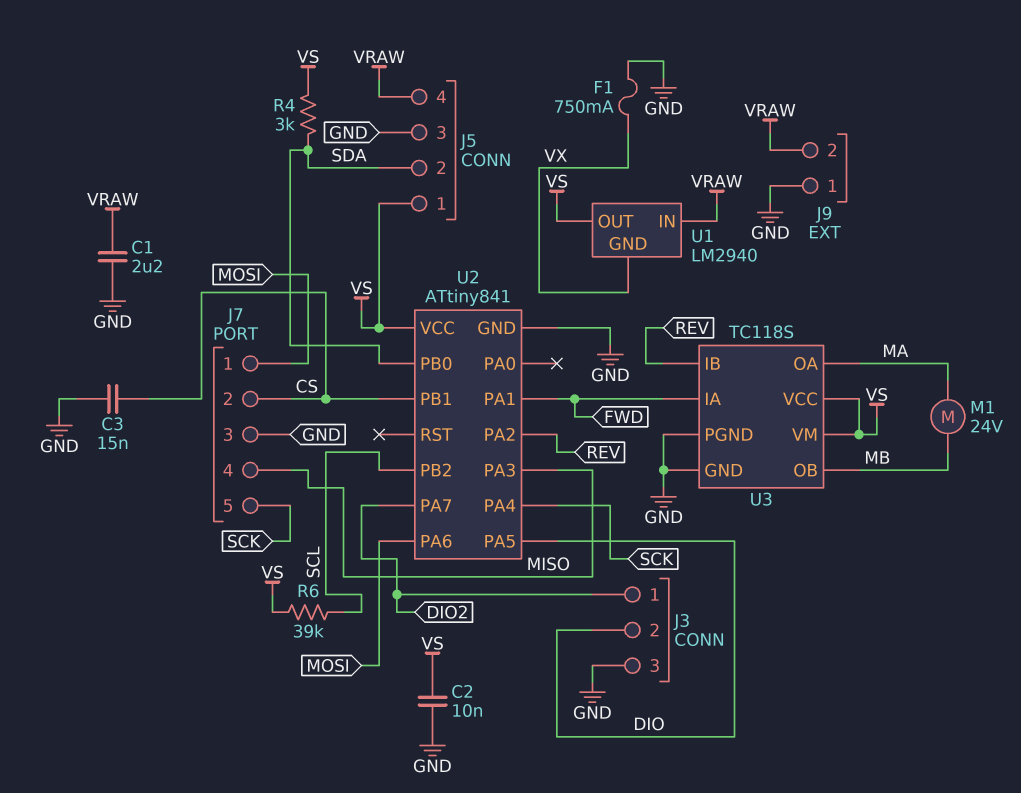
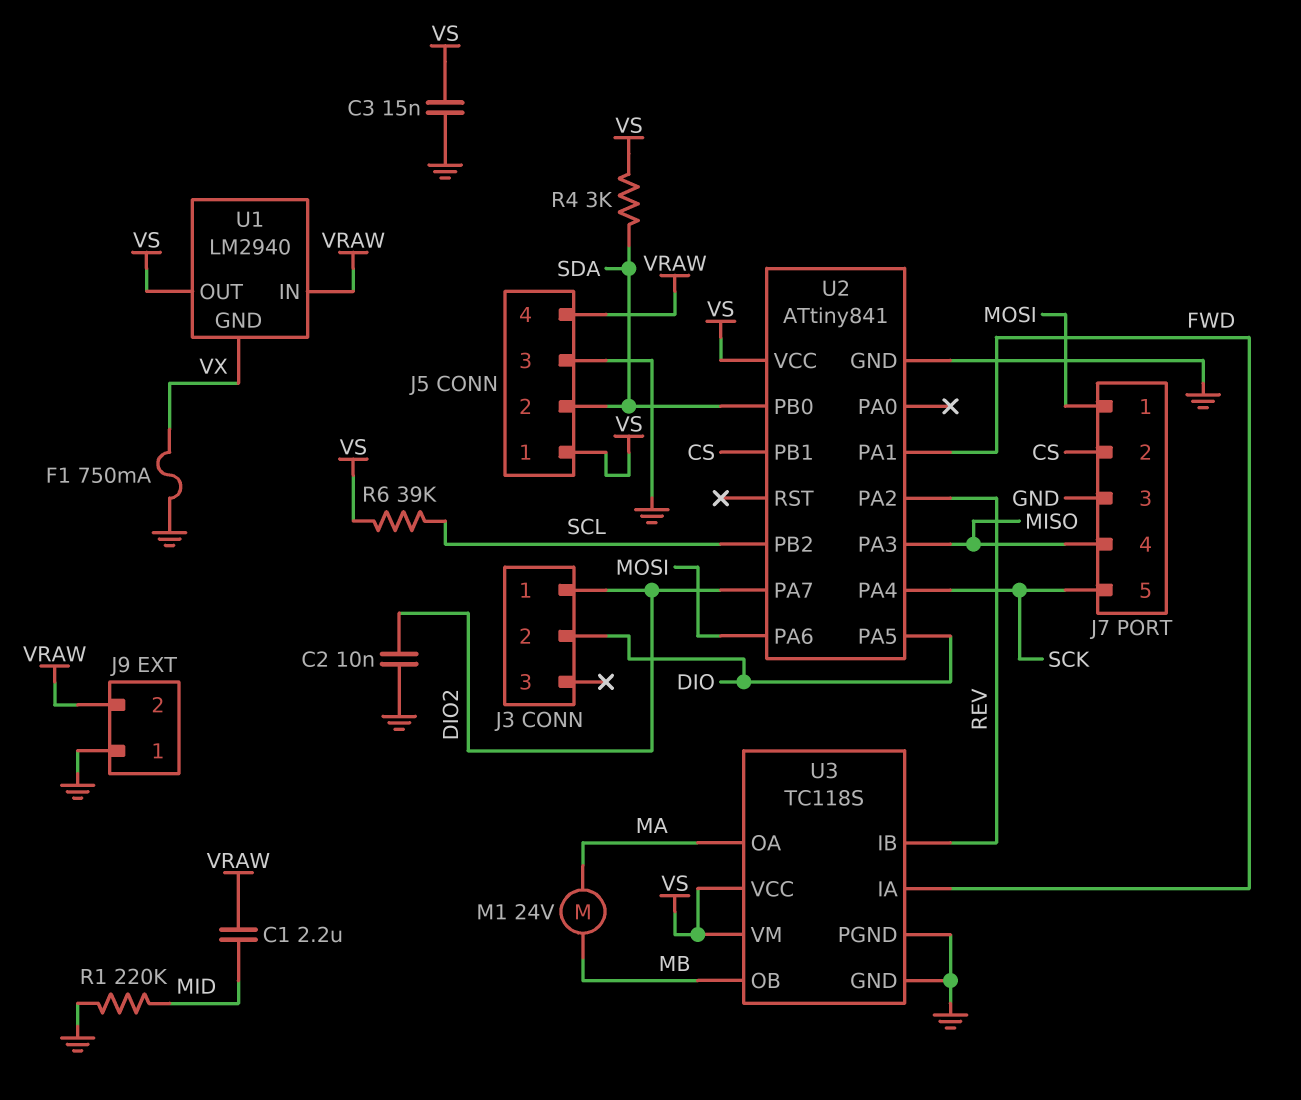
C1: 2.2uF (GND, VRAW) -> 2.2uF (MID, VRAW)
C2: 10nF (GND, VS) -> 10nF (DIO2, GND)
C3: 15nF (CS, GND) -> 15nF (GND, VS)
J3 pin 3: GND -> none
R1: none -> 220k (GND, MID)

